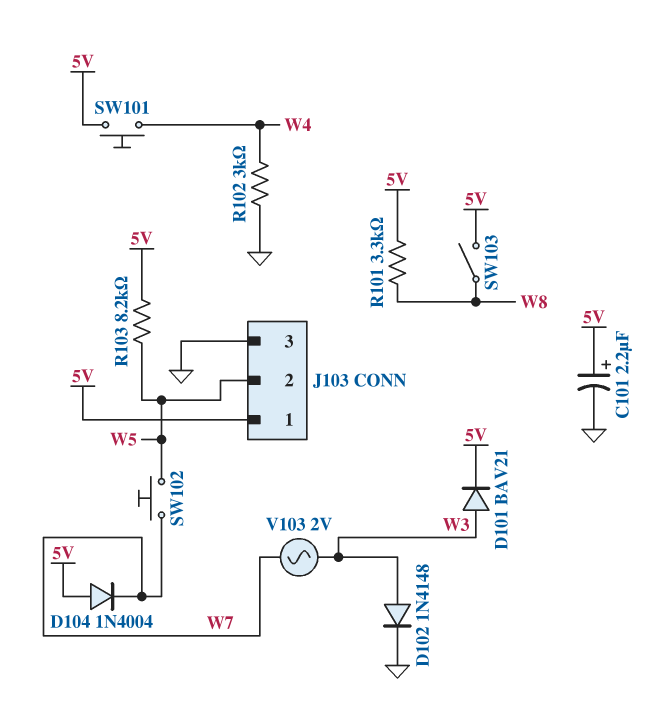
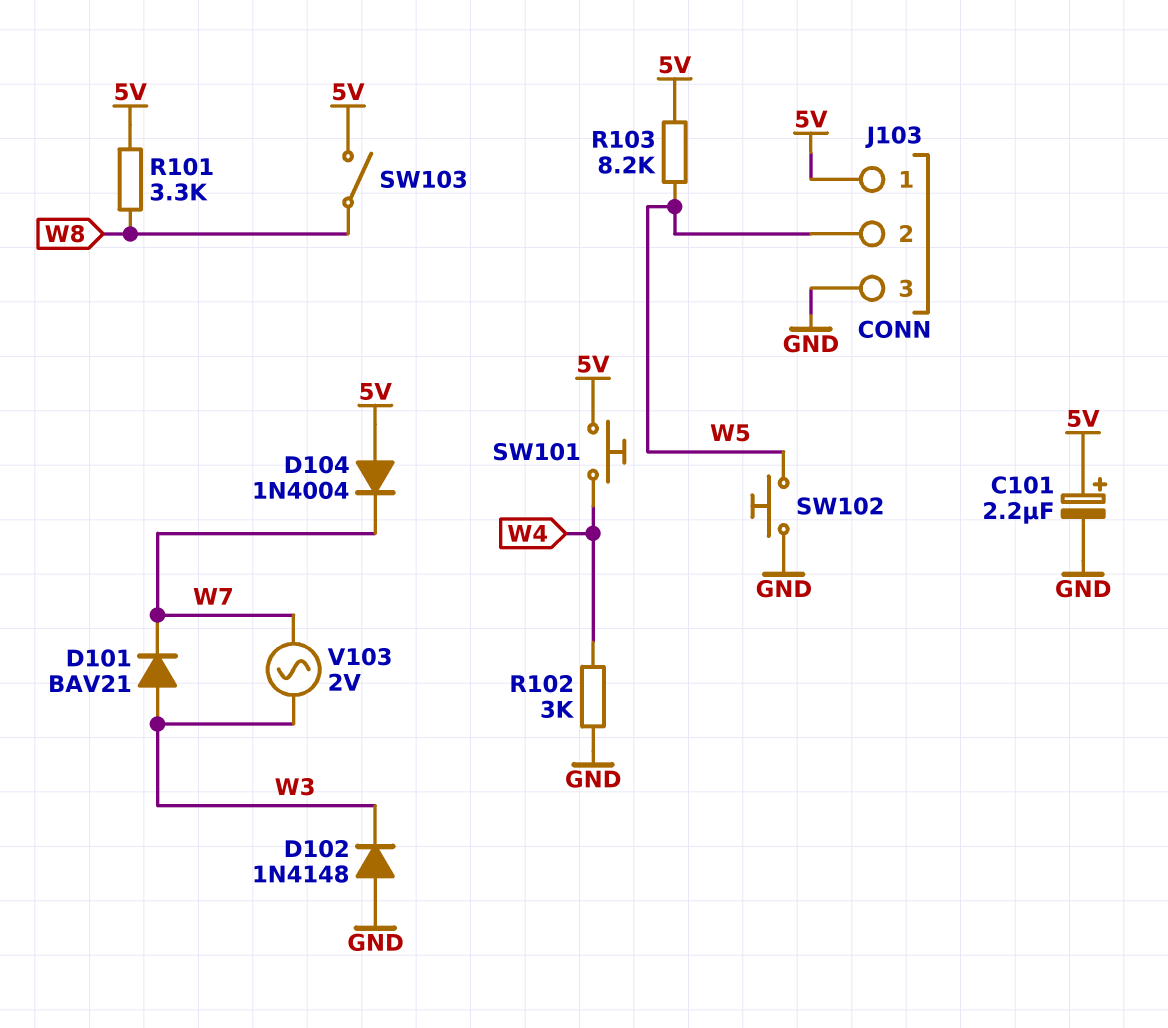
D101: diode BAV21 (A W3, K 5V) -> diode BAV21 (A W3, K W7)
D102: diode 1N4148 (A W3, K GND) -> diode 1N4148 (A GND, K W3)
SW102: button (W5, W7) -> button (GND, W5)

